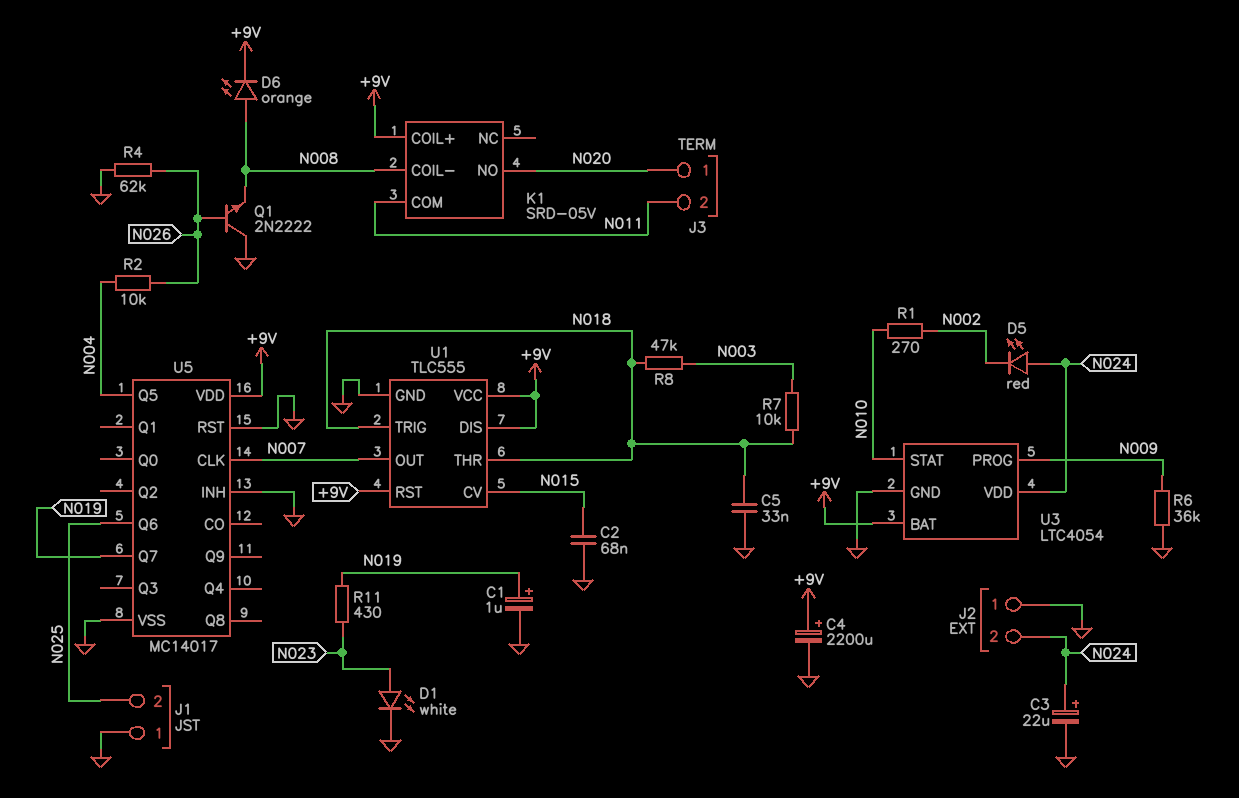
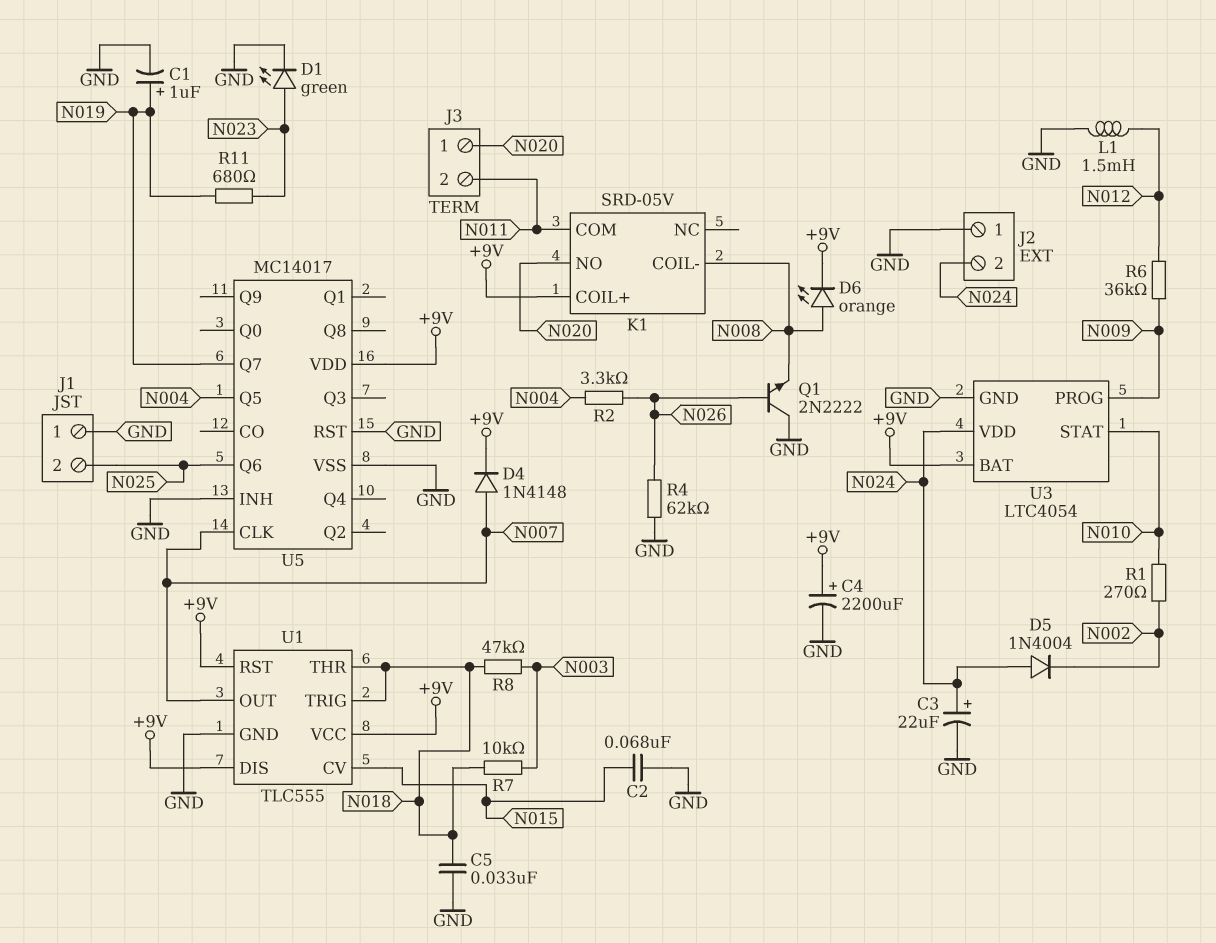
D1: LED white (A N023, K GND) -> LED green (A N023, K GND)
D4: none -> diode 1N4148 (A N007, K +9V)
D5: LED red (A N024, K N002) -> diode 1N4004 (A N024, K N002)
L1: none -> 1.5mH (GND, N012)
R2: 10k (N004, N026) -> 3.3k (N004, N026)
R6: 36k (GND, N009) -> 36k (N009, N012)
R11: 430 (N019, N023) -> 680 (N019, N023)

